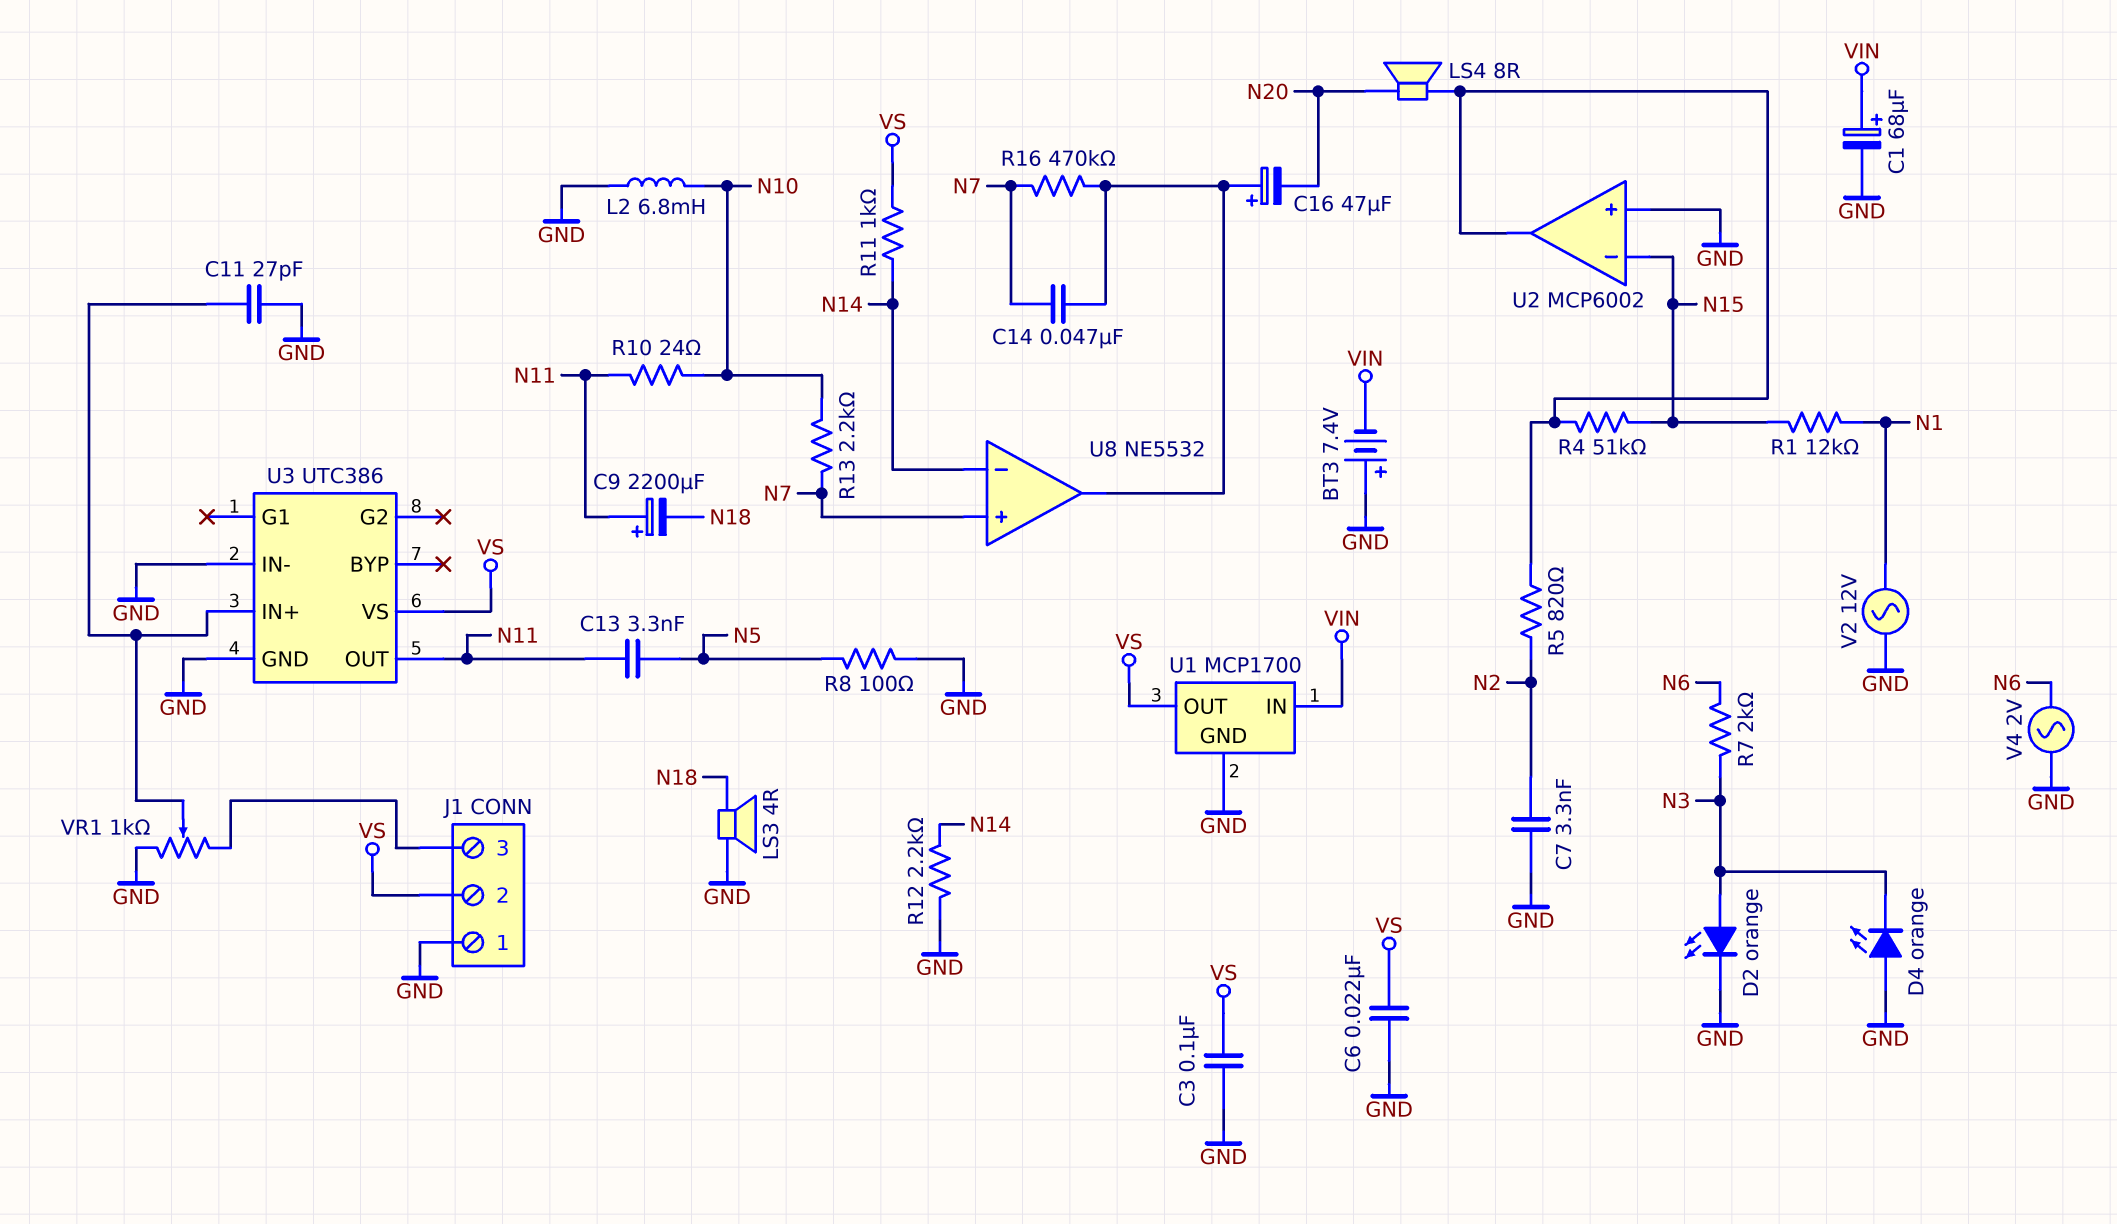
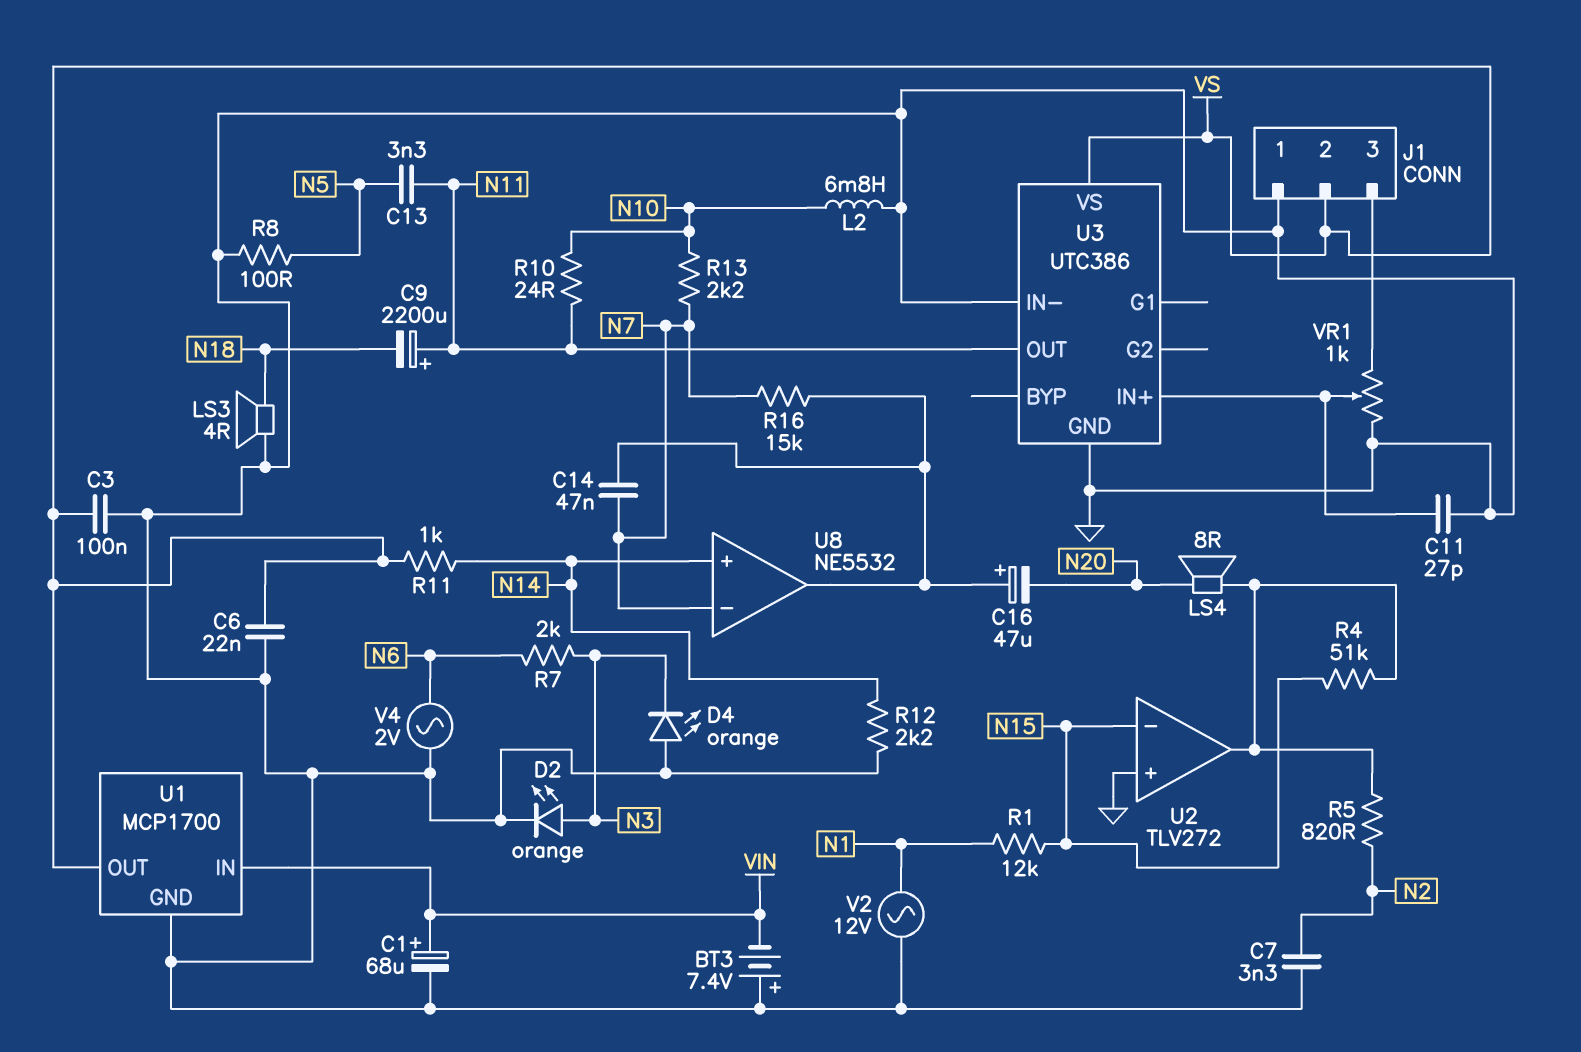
R16: 470k (N7, U8/out) -> 15k (N7, U8/out)
U2: MCP6002 -> TLV272
U8 pin in+: N7 -> N14
U8 pin in-: N14 -> N7

